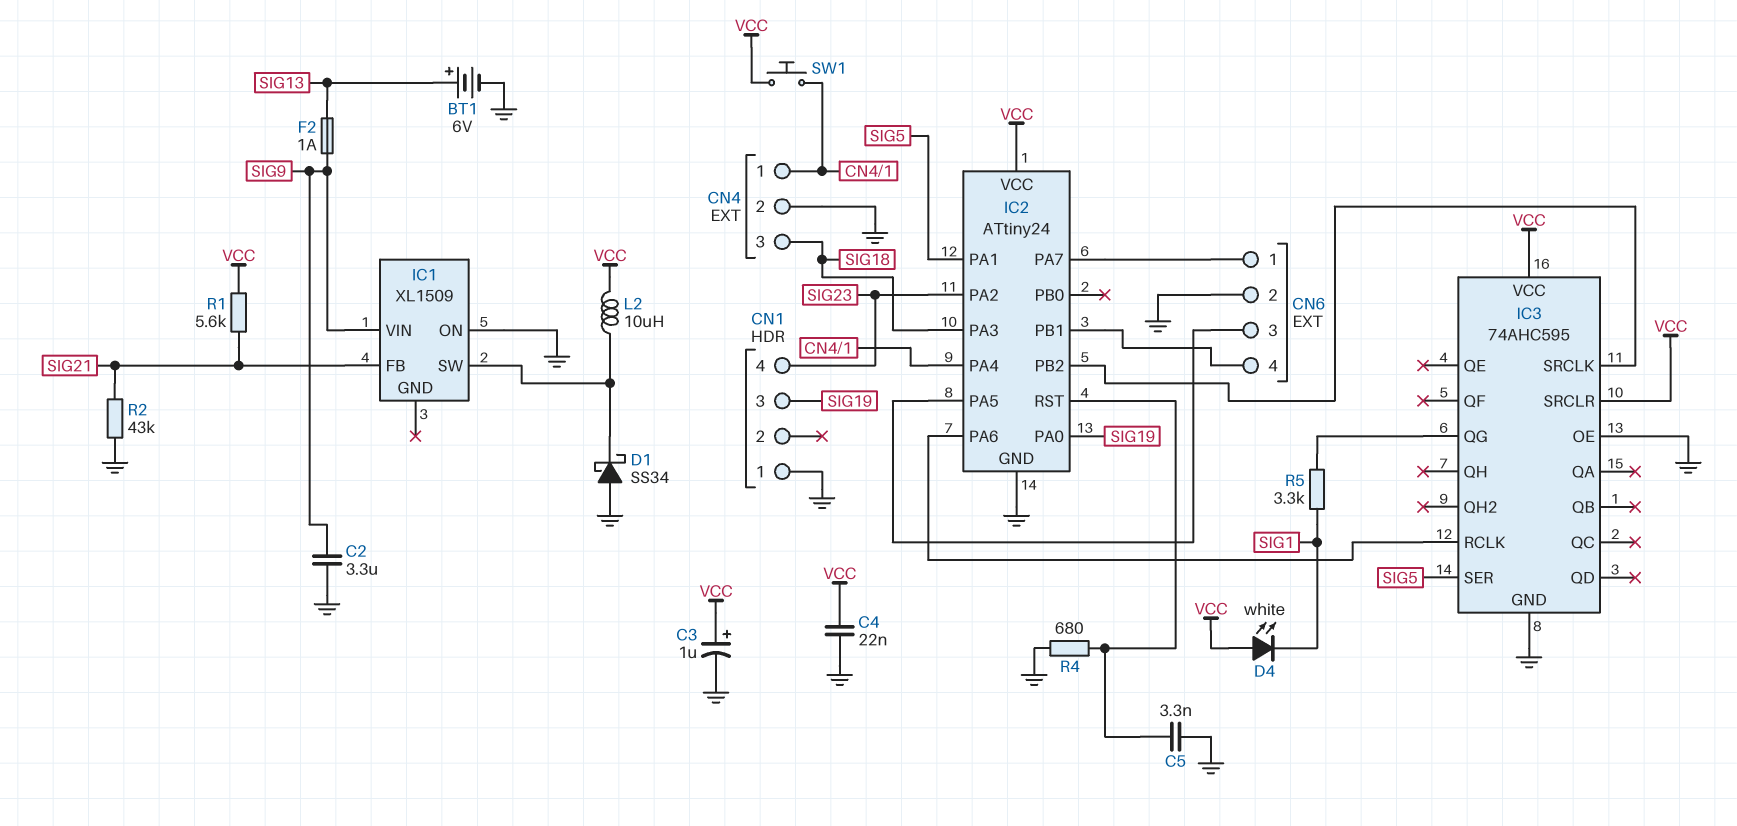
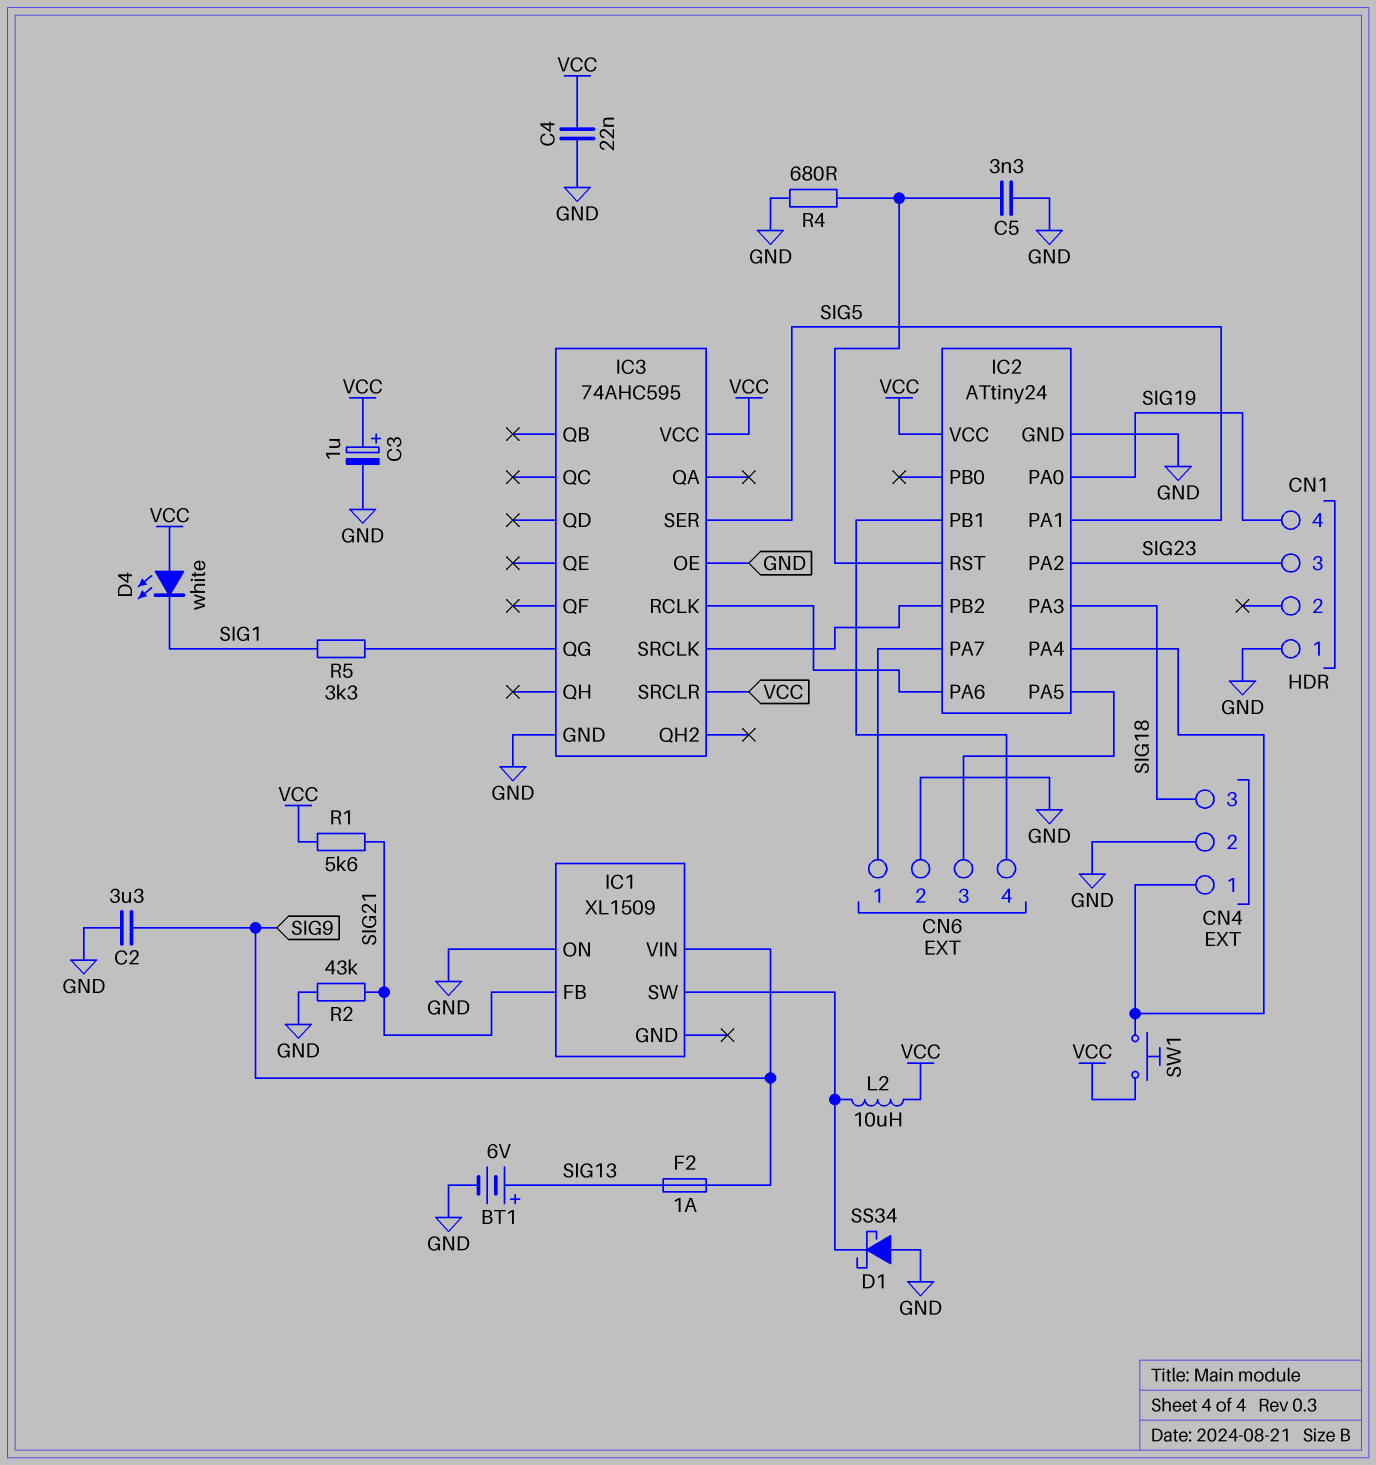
CN1 pin 3: SIG19 -> SIG23
CN1 pin 4: SIG23 -> SIG19

